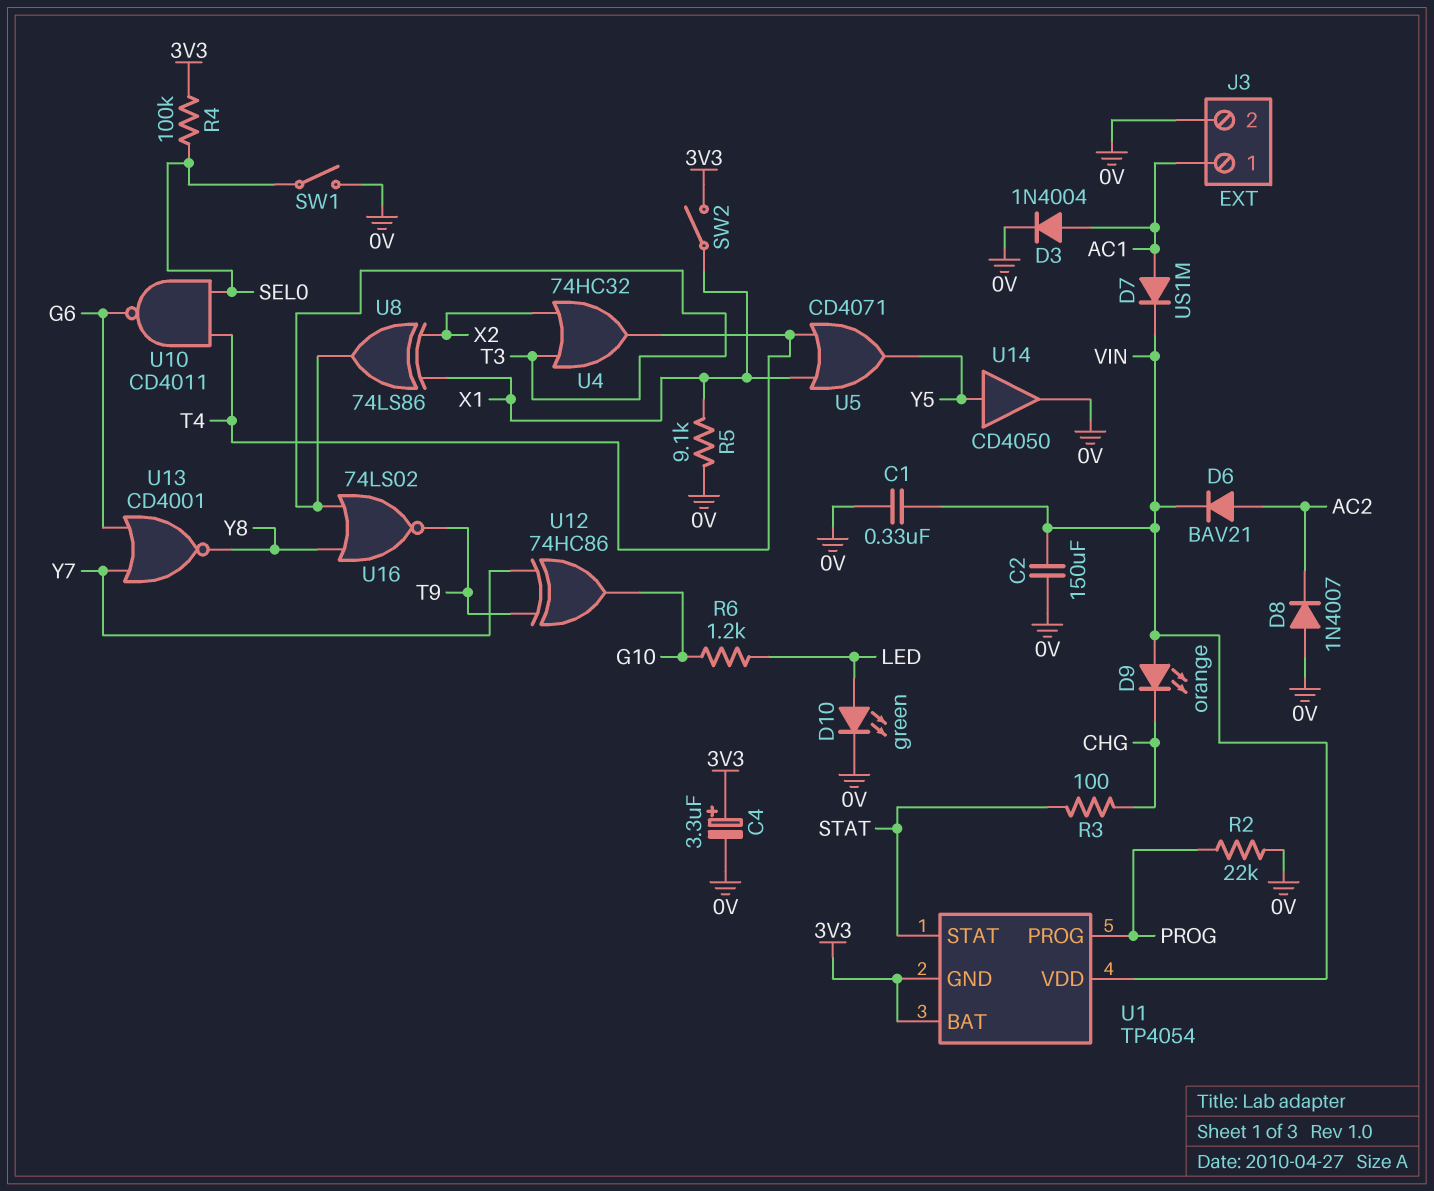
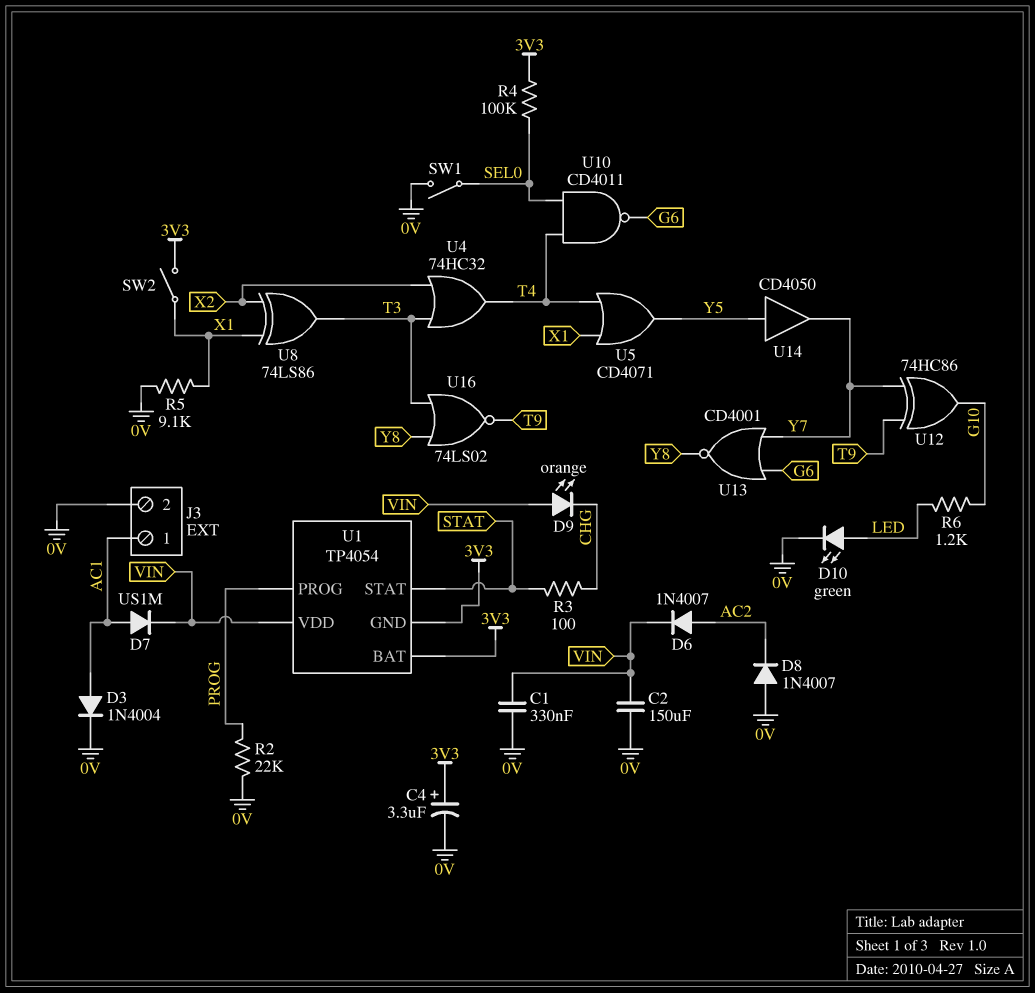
D6: diode BAV21 (A AC2, K VIN) -> diode 1N4007 (A AC2, K VIN)
U14: buffer CD4050 (in Y5, out 0V) -> buffer CD4050 (in Y5, out Y7)

